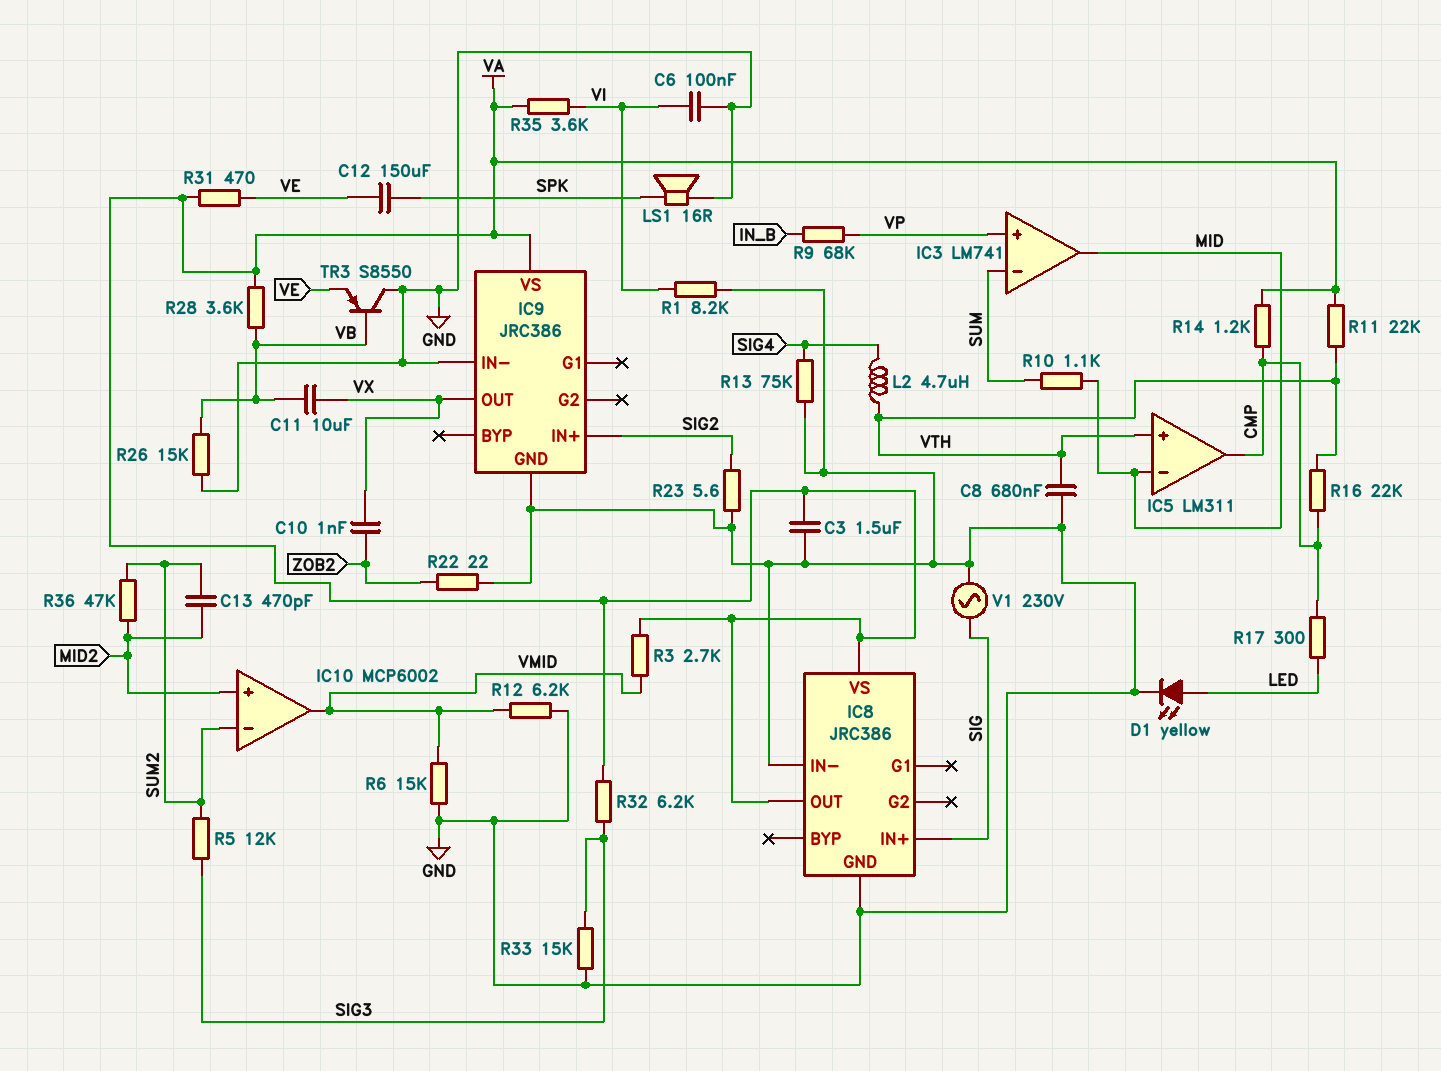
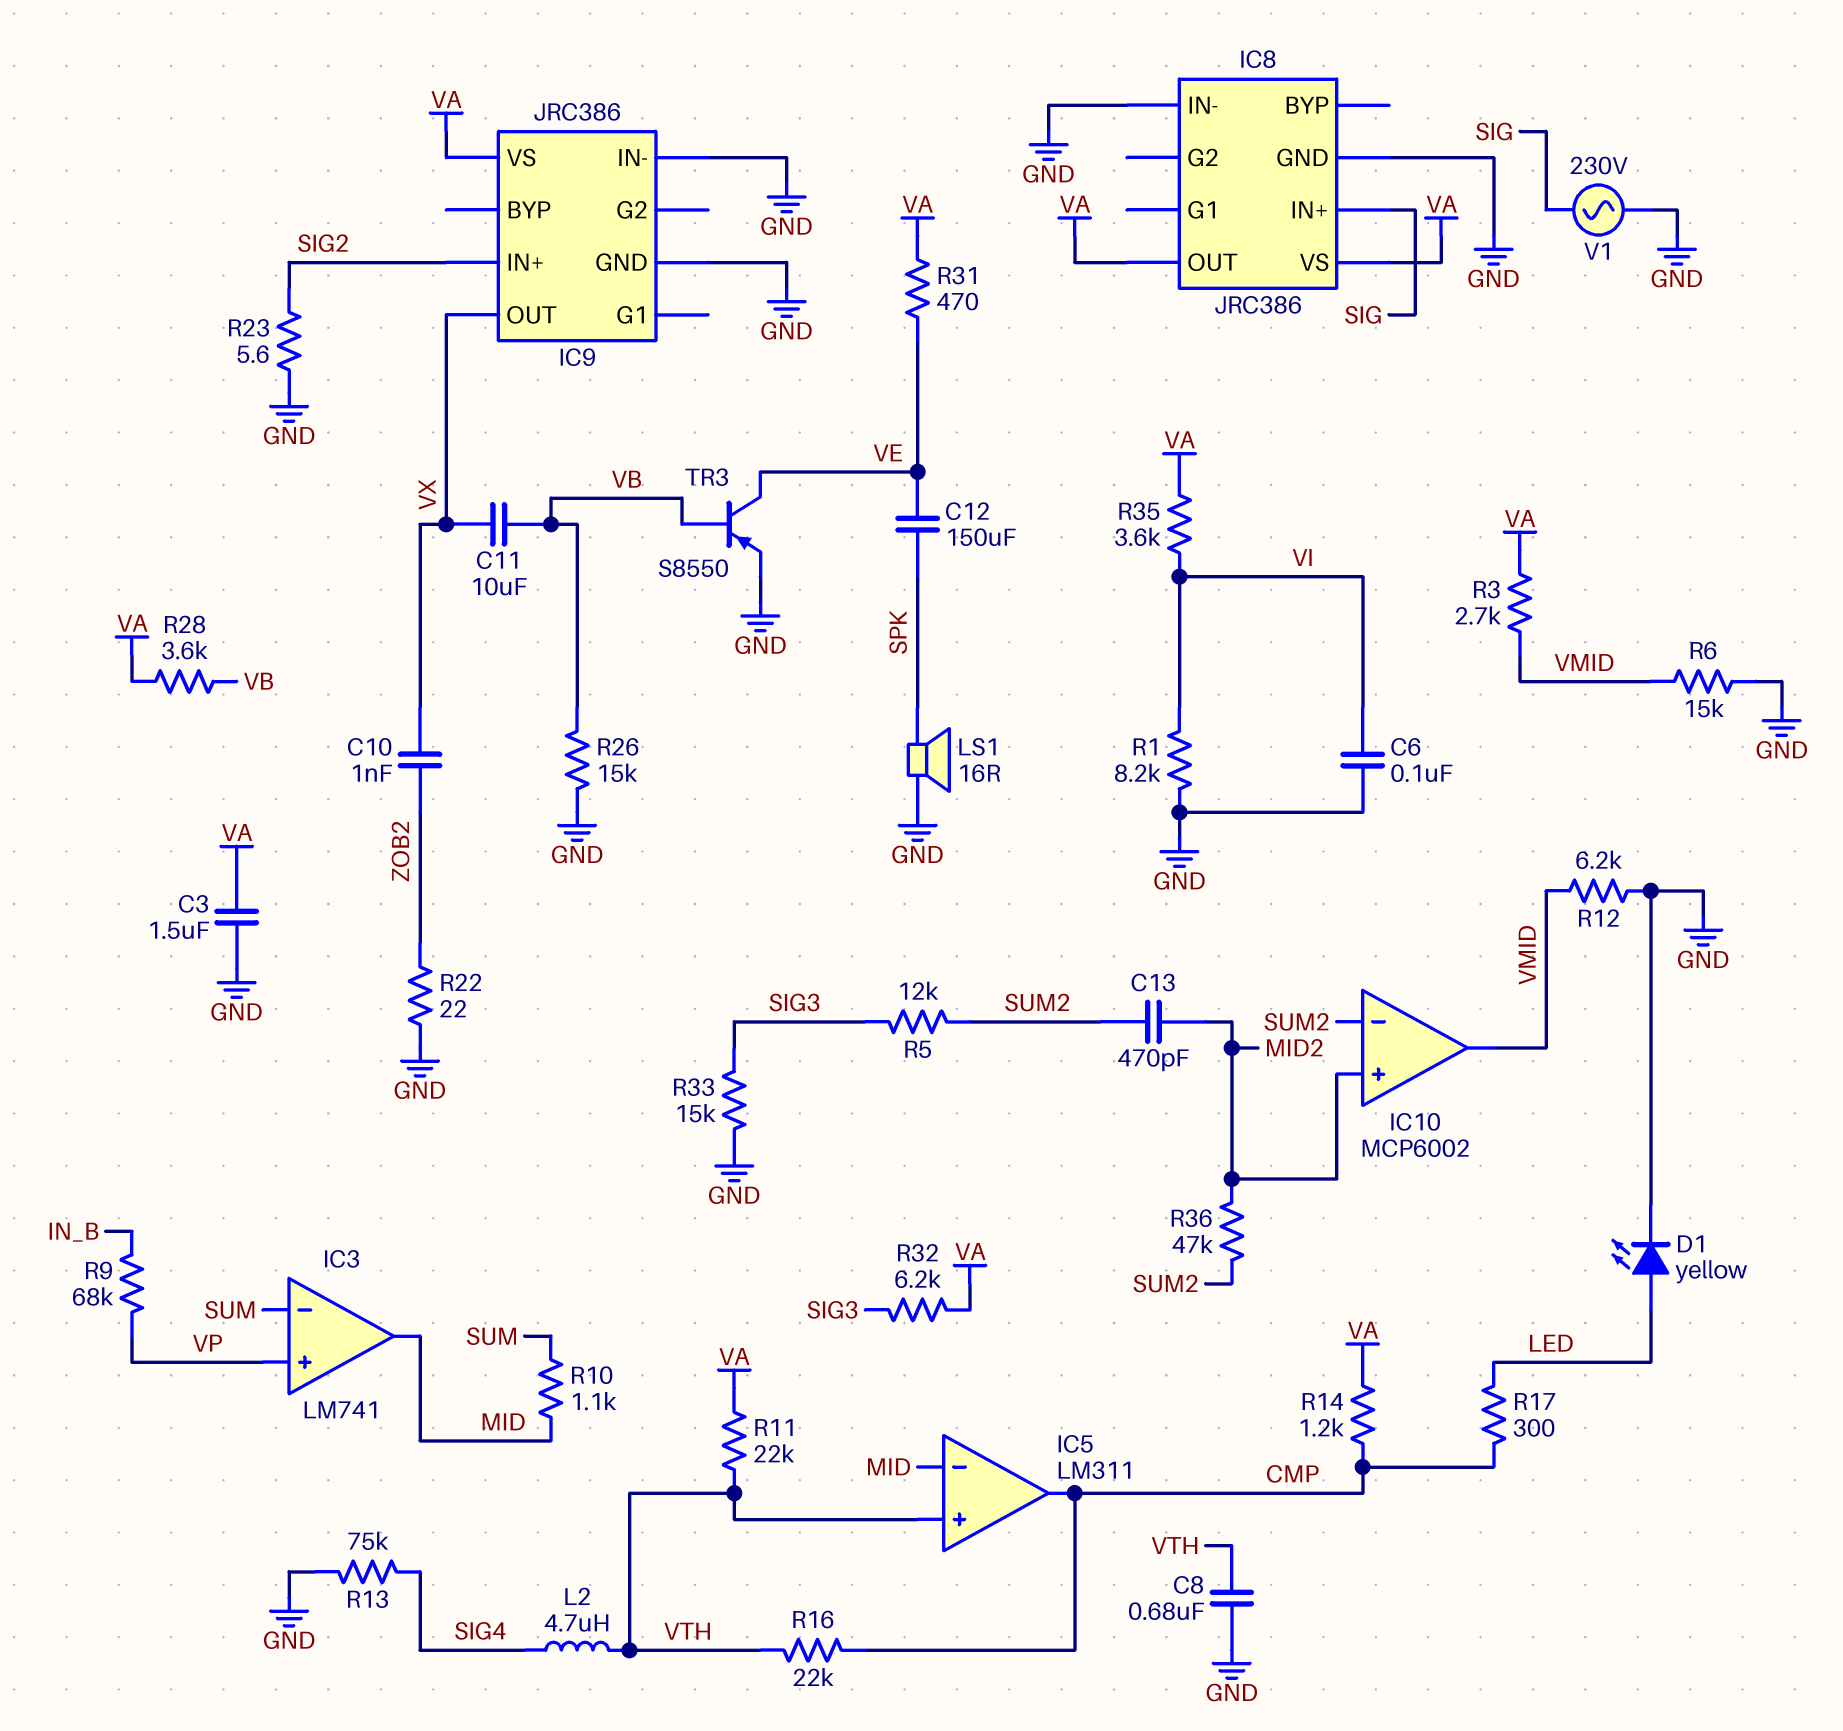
TR3: PNP S8550 (B VB, C GND, E VE) -> PNP S8550 (B VB, C VE, E GND)

